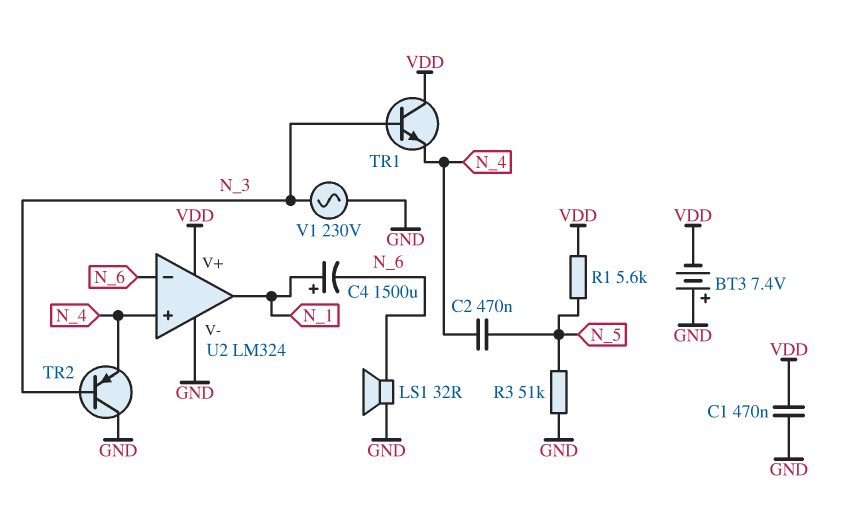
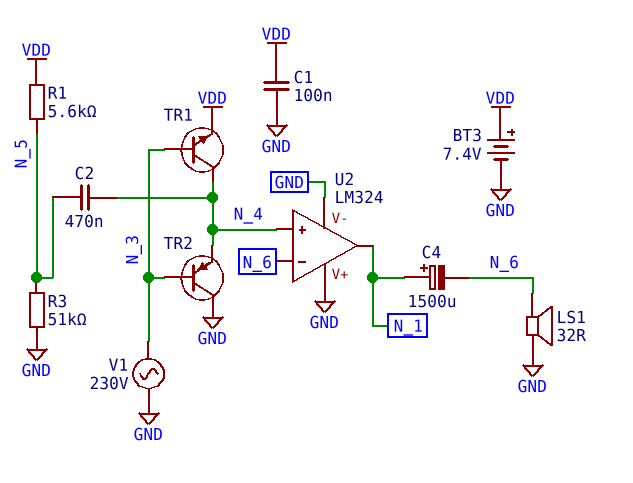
BT3: 7.4V (plus GND, minus VDD) -> 7.4V (plus VDD, minus GND)
C1: 470nF (GND, VDD) -> 100nF (GND, VDD)
TR1: NPN (B N_3, C VDD, E N_4) -> NPN (B N_3, C N_4, E VDD)
U2 pin V+: VDD -> GND

